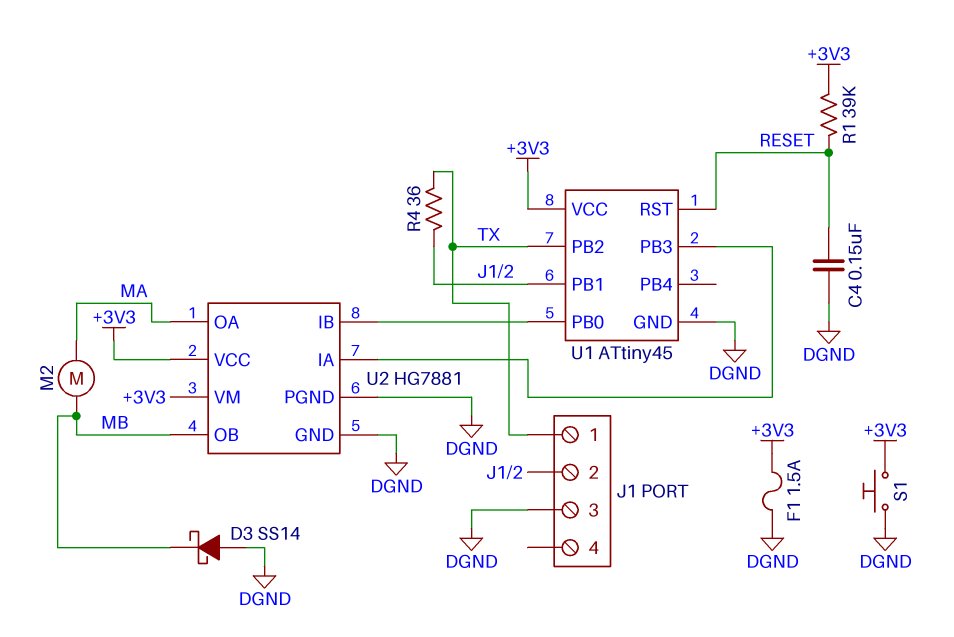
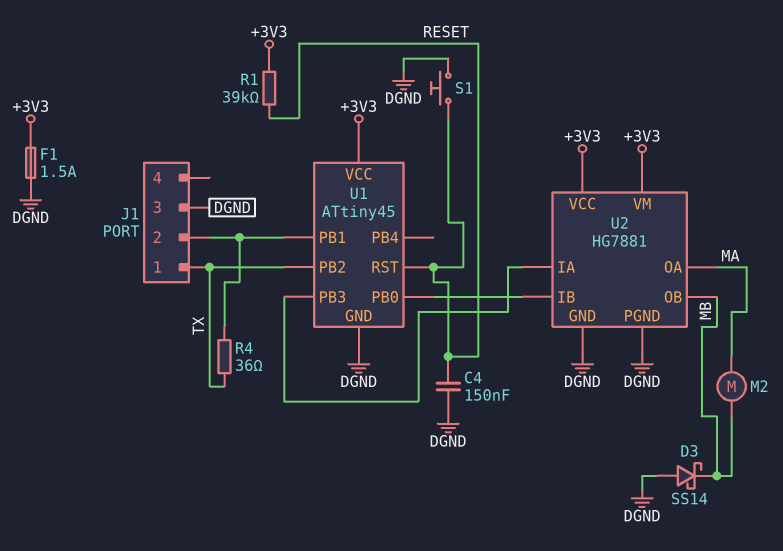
S1: button (+3V3, DGND) -> button (DGND, RESET)

